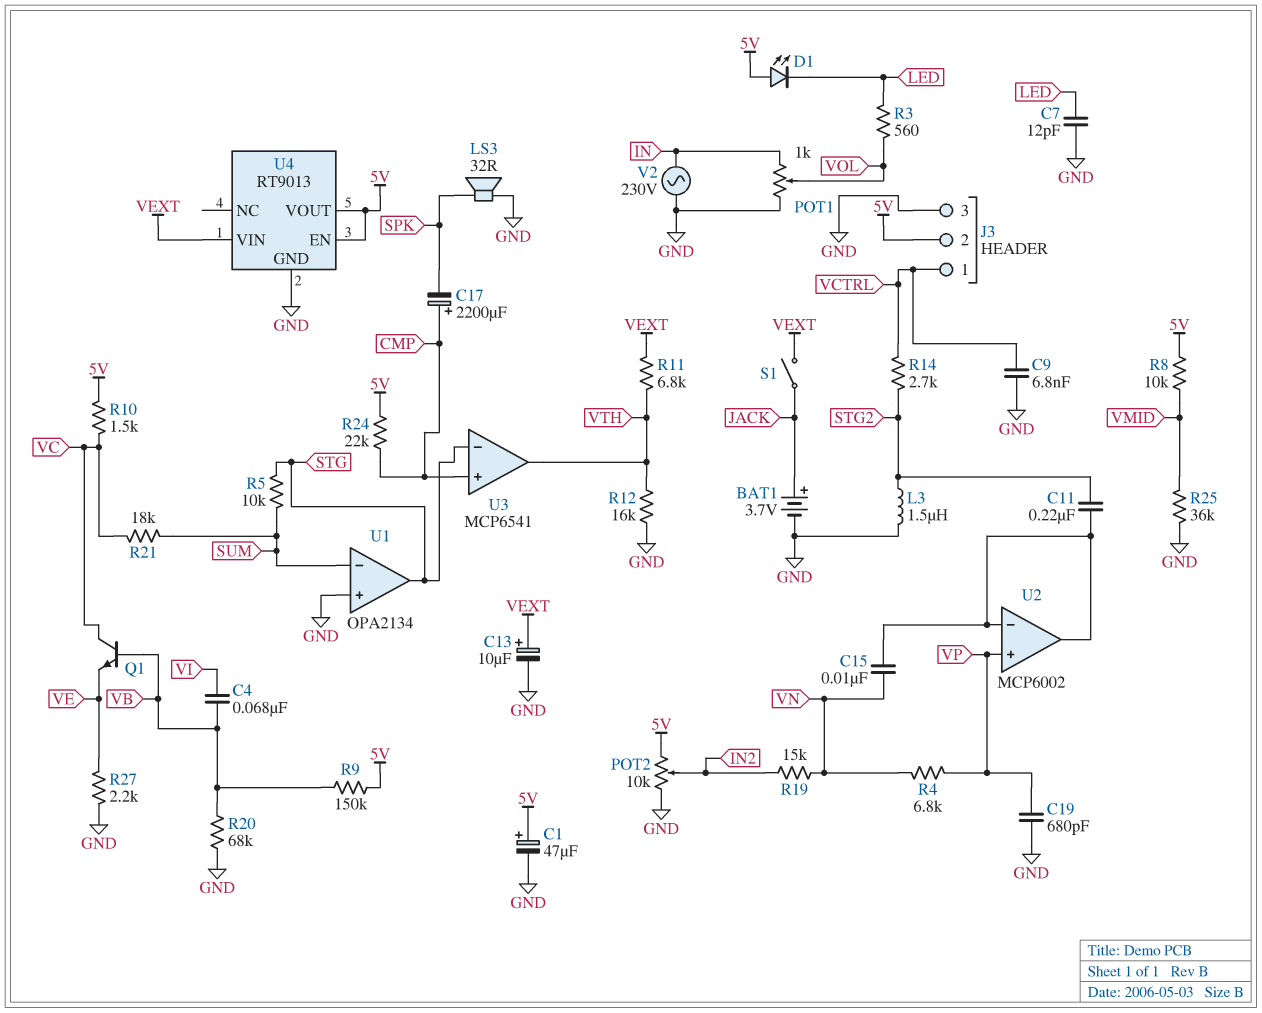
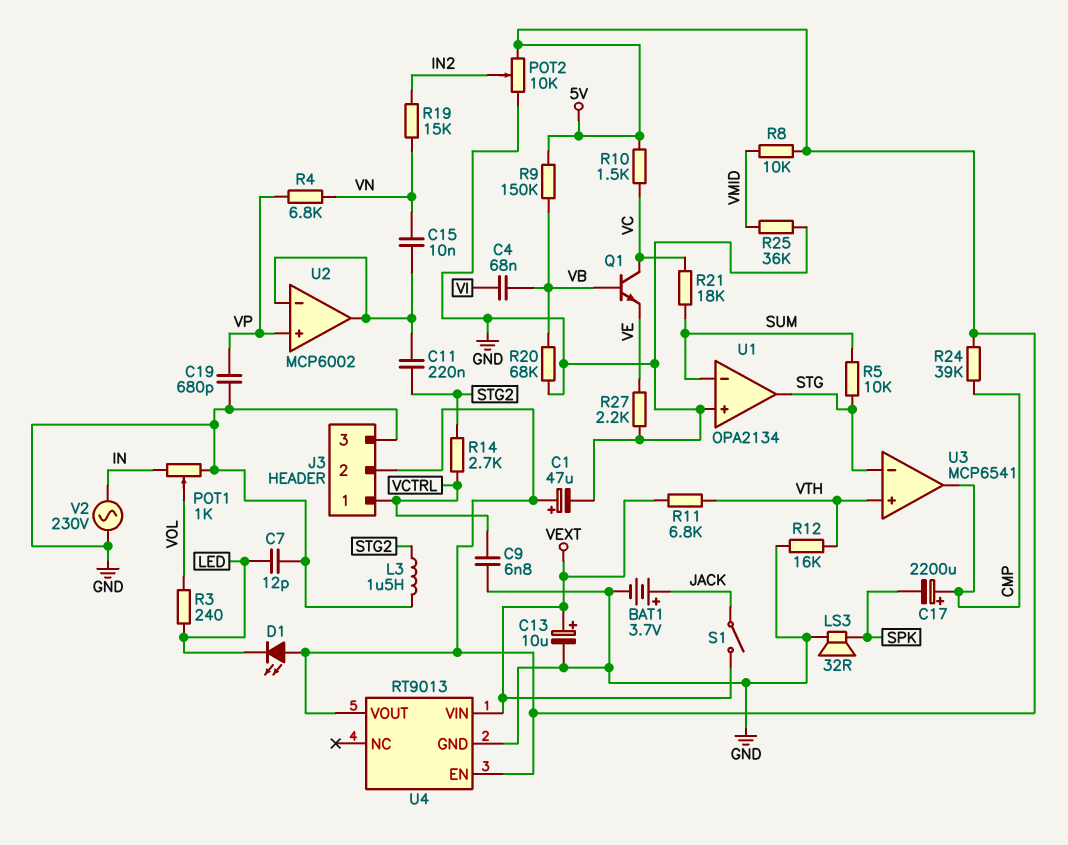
R3: 560 (LED, VOL) -> 240 (LED, VOL)
R24: 22k (5V, CMP) -> 39k (5V, CMP)
U3 pin in+: CMP -> VTH
U3 pin out: VTH -> CMP

